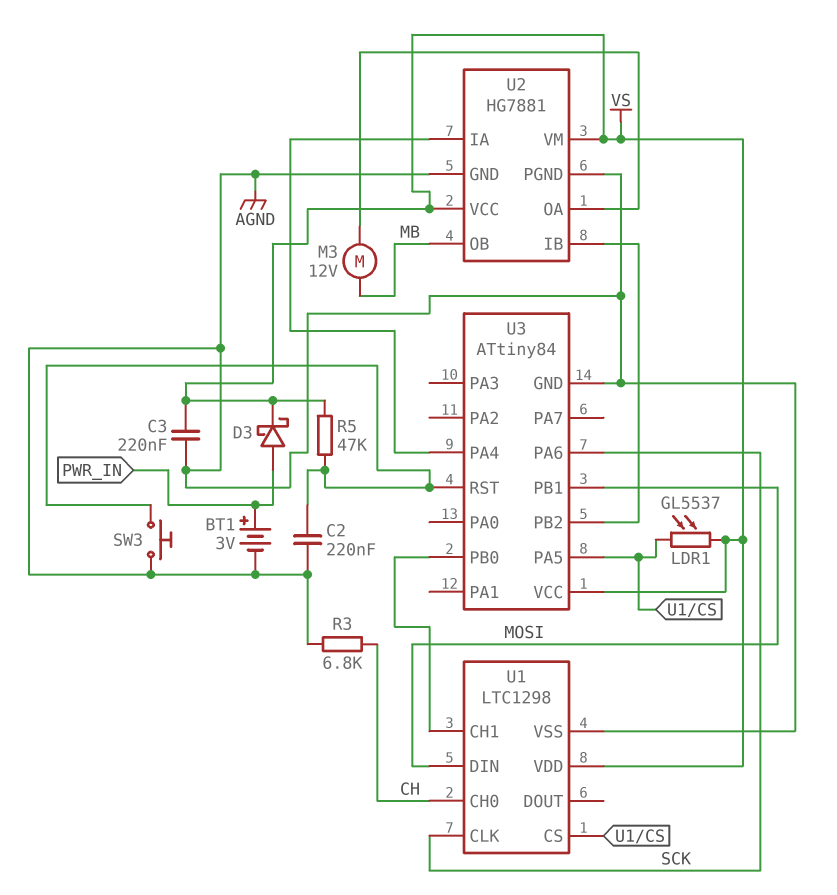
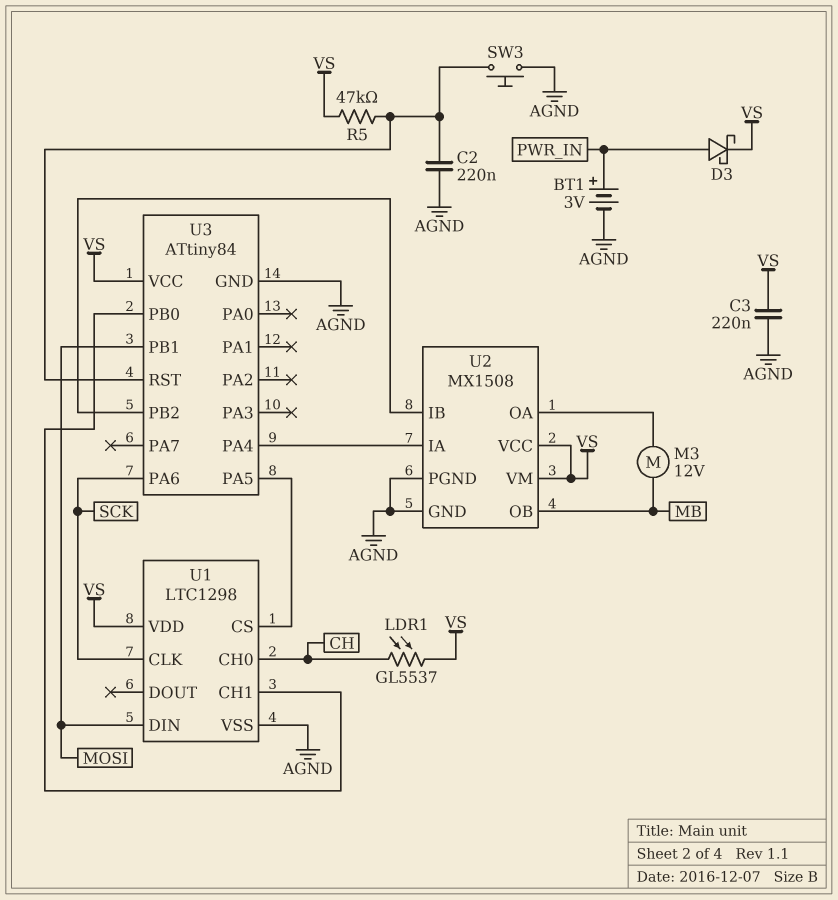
LDR1: GL5537 (U1/CS, VS) -> GL5537 (CH, VS)
R3: 6.8k (AGND, CH) -> none
U2: HG7881 -> MX1508

